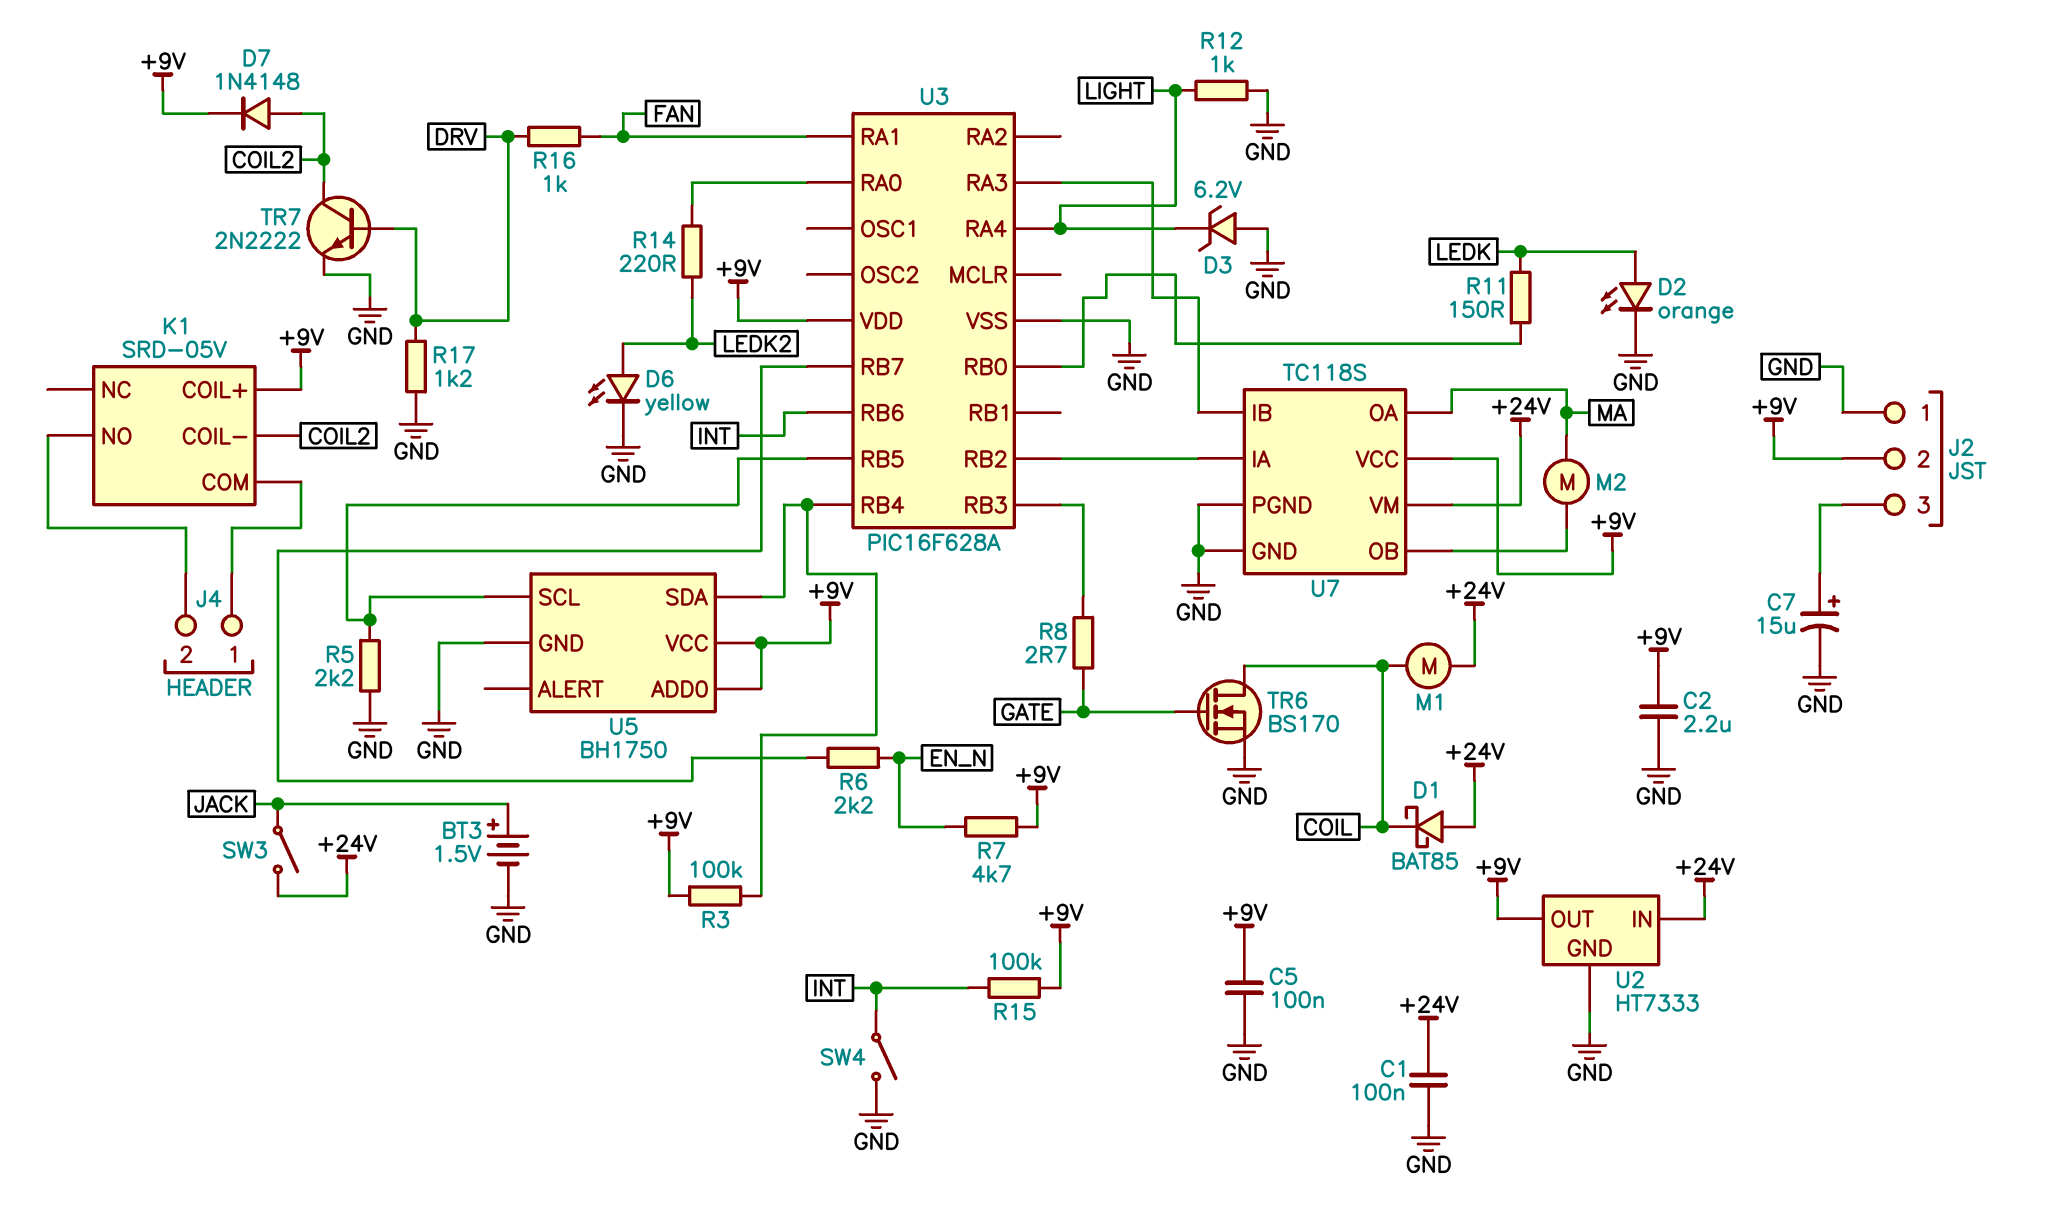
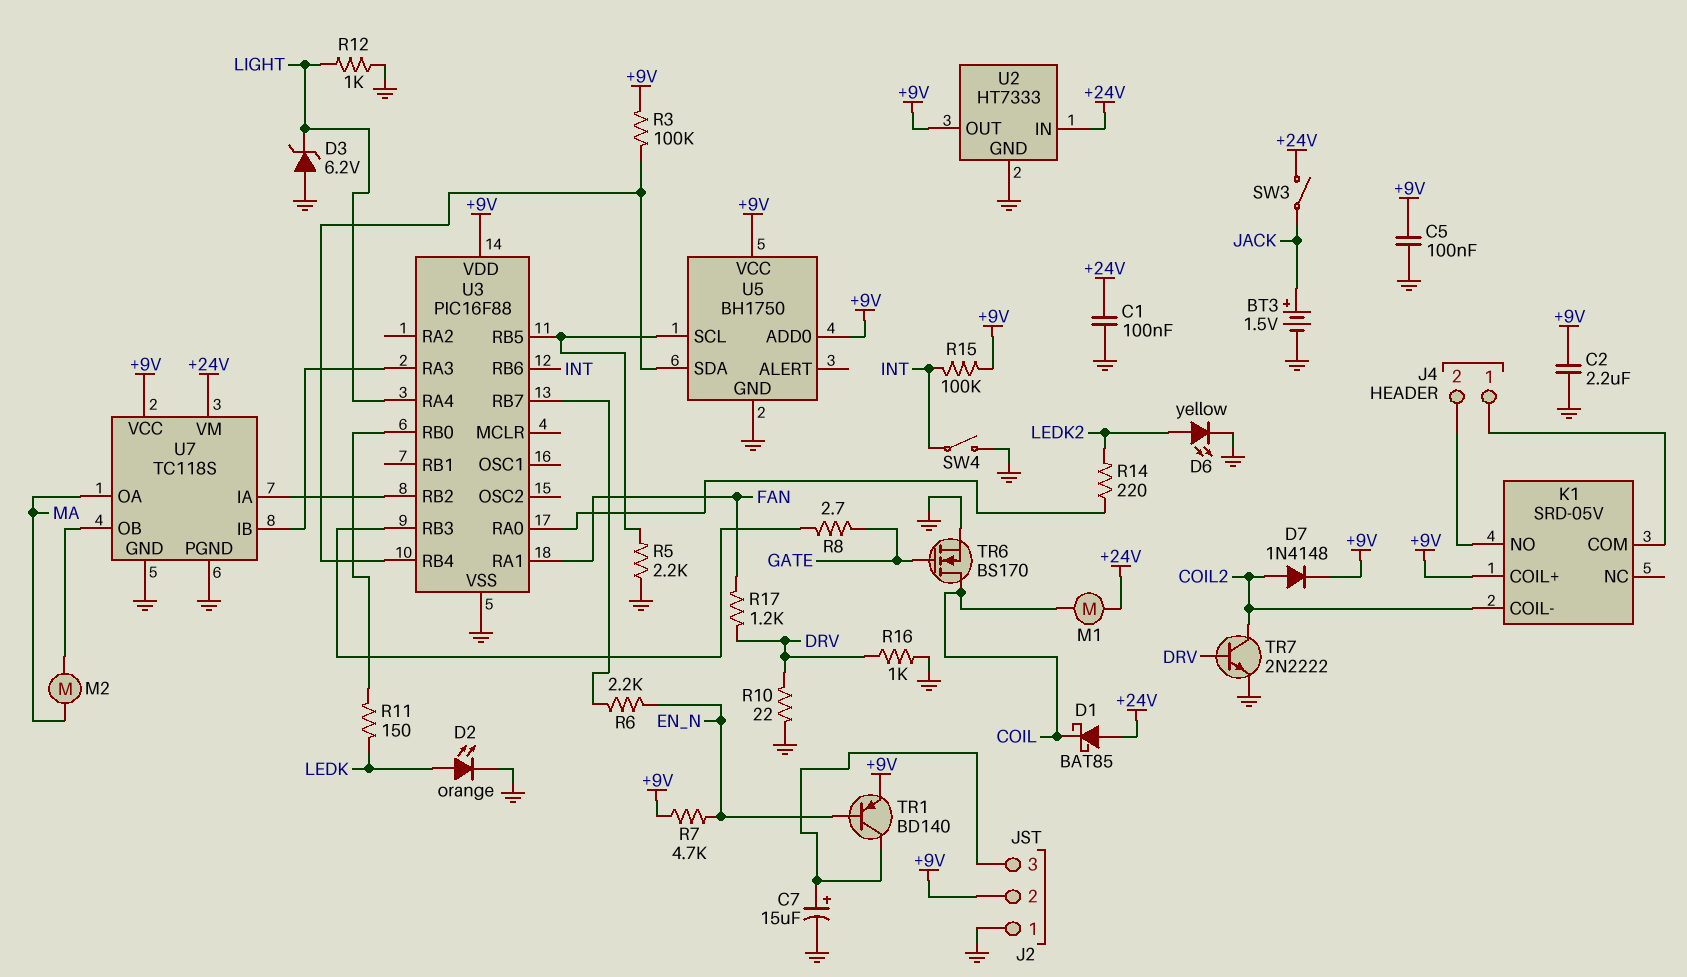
R10: none -> 22 (DRV, GND)
R16: 1k (DRV, FAN) -> 1k (DRV, GND)
R17: 1.2k (DRV, GND) -> 1.2k (DRV, FAN)
TR1: none -> PNP BD140 (B EN_N, C J2/3, E +9V)
U3: PIC16F628A -> PIC16F88

